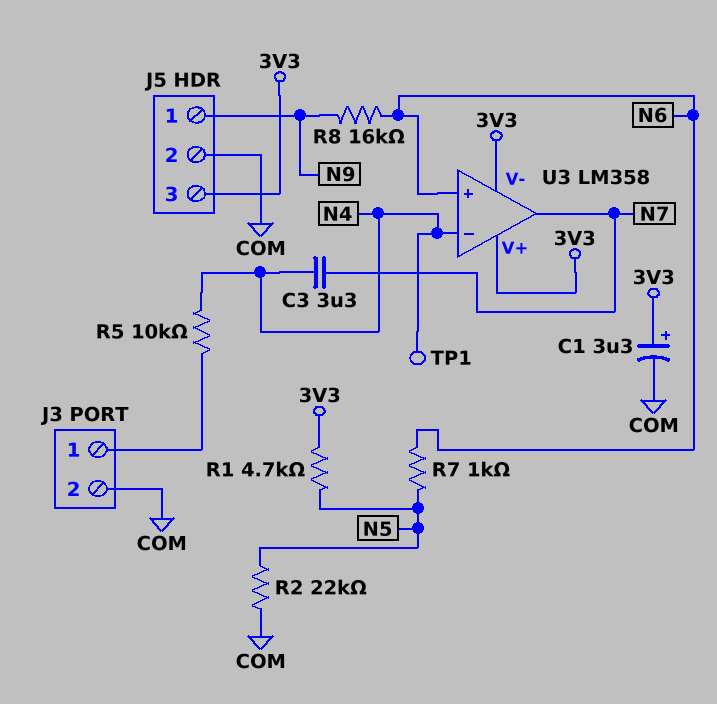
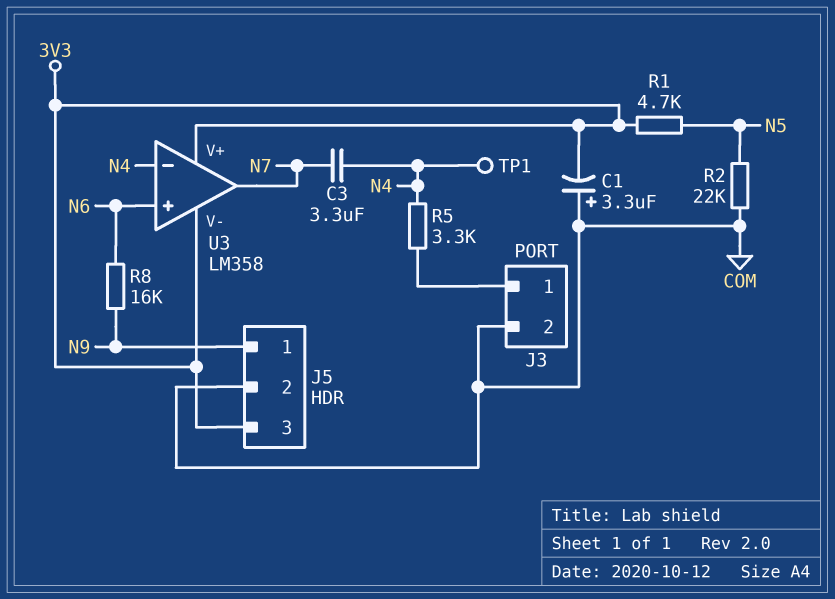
C1: 3.3uF (plus 3V3, minus COM) -> 3.3uF (plus COM, minus 3V3)
R5: 10k (J3/1, N4) -> 3.3k (J3/1, N4)
R7: 1k (N5, N6) -> none

